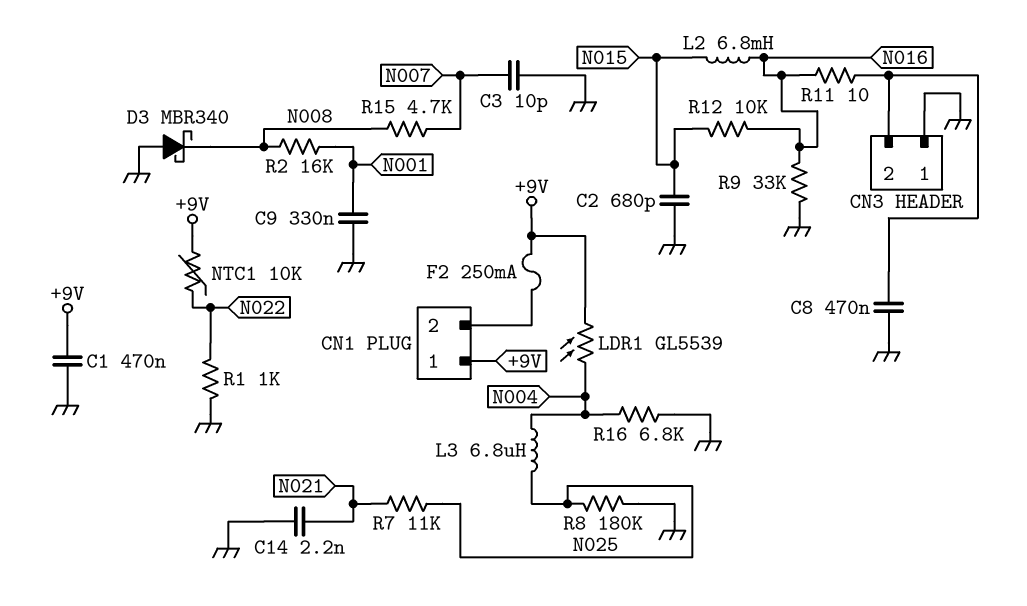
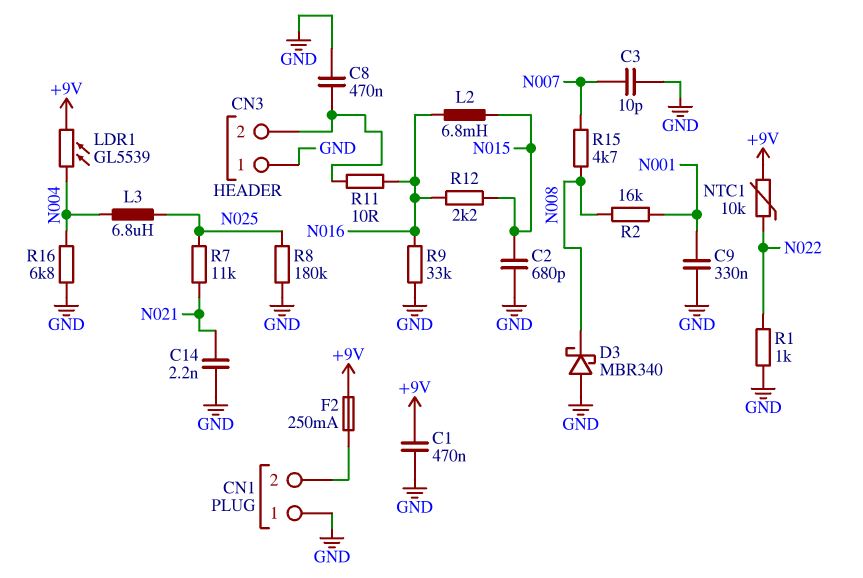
CN1 pin 1: +9V -> GND
R12: 10k (N015, N016) -> 2.2k (N015, N016)

